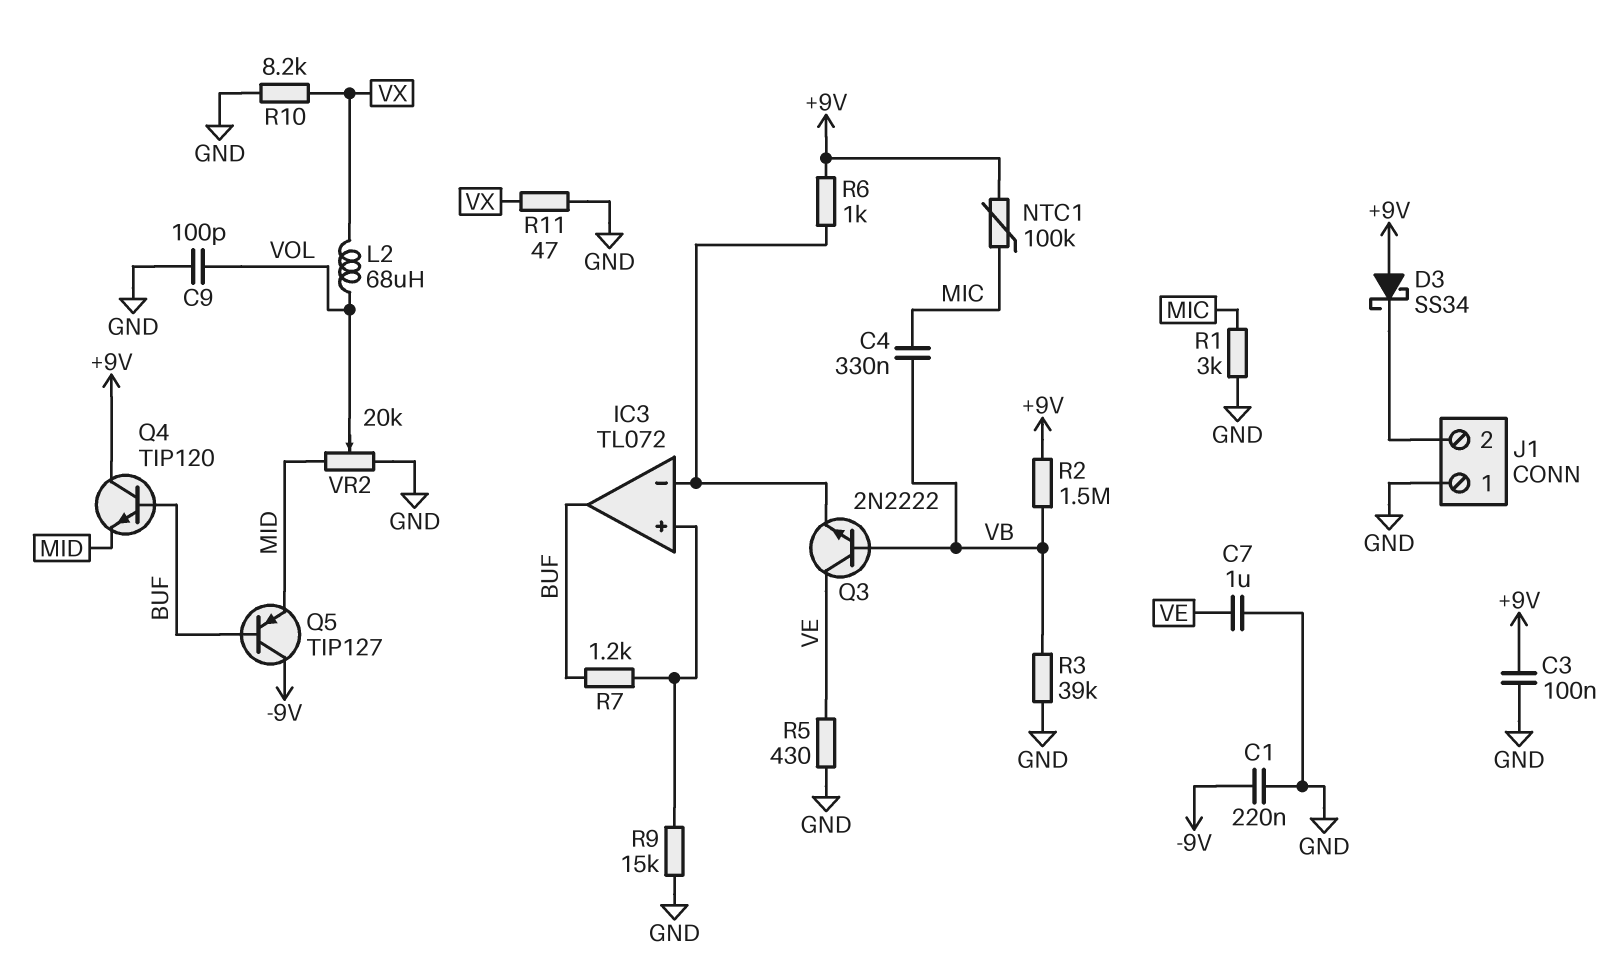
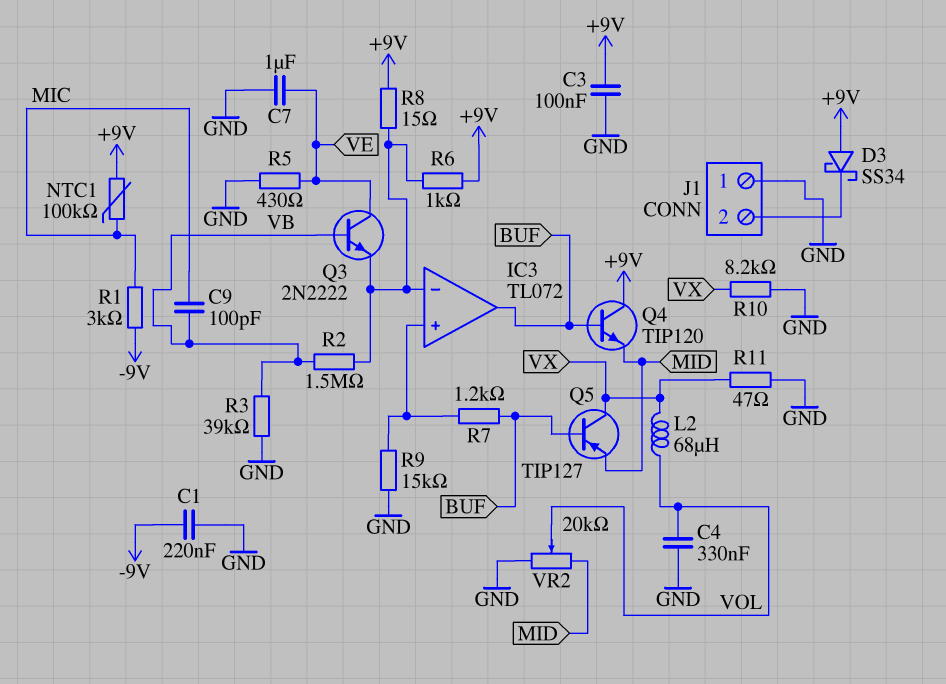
C4: 330nF (MIC, VB) -> 330nF (GND, VOL)
C9: 100pF (GND, VOL) -> 100pF (MIC, VB)
Q5: PNP TIP127 (B BUF, C -9V, E MID) -> PNP TIP127 (B BUF, C VX, E MID)
R1: 3k (GND, MIC) -> 3k (-9V, MIC)
R2: 1.5M (+9V, VB) -> 1.5M (IC3/in-, VB)
R8: none -> 15 (+9V, IC3/in-)

